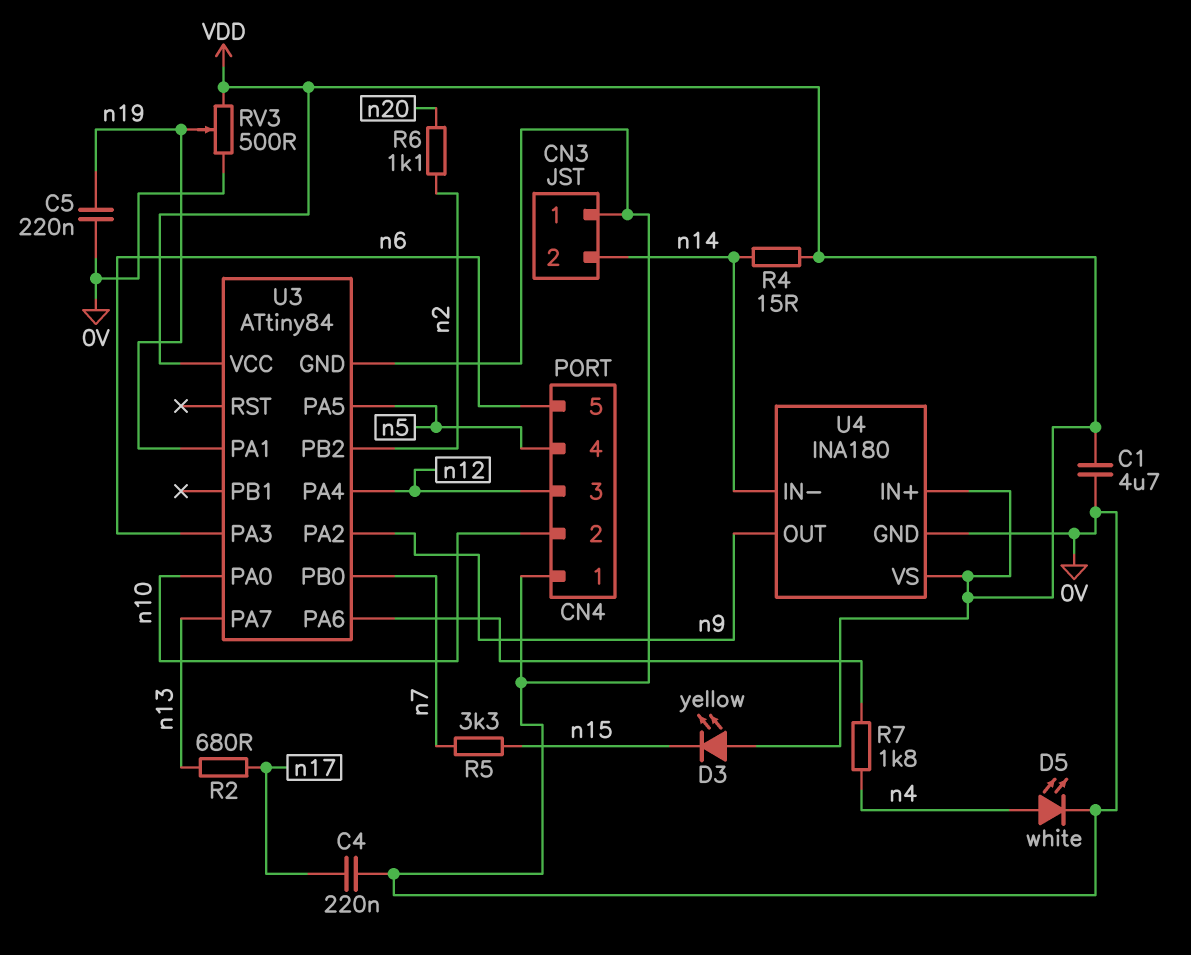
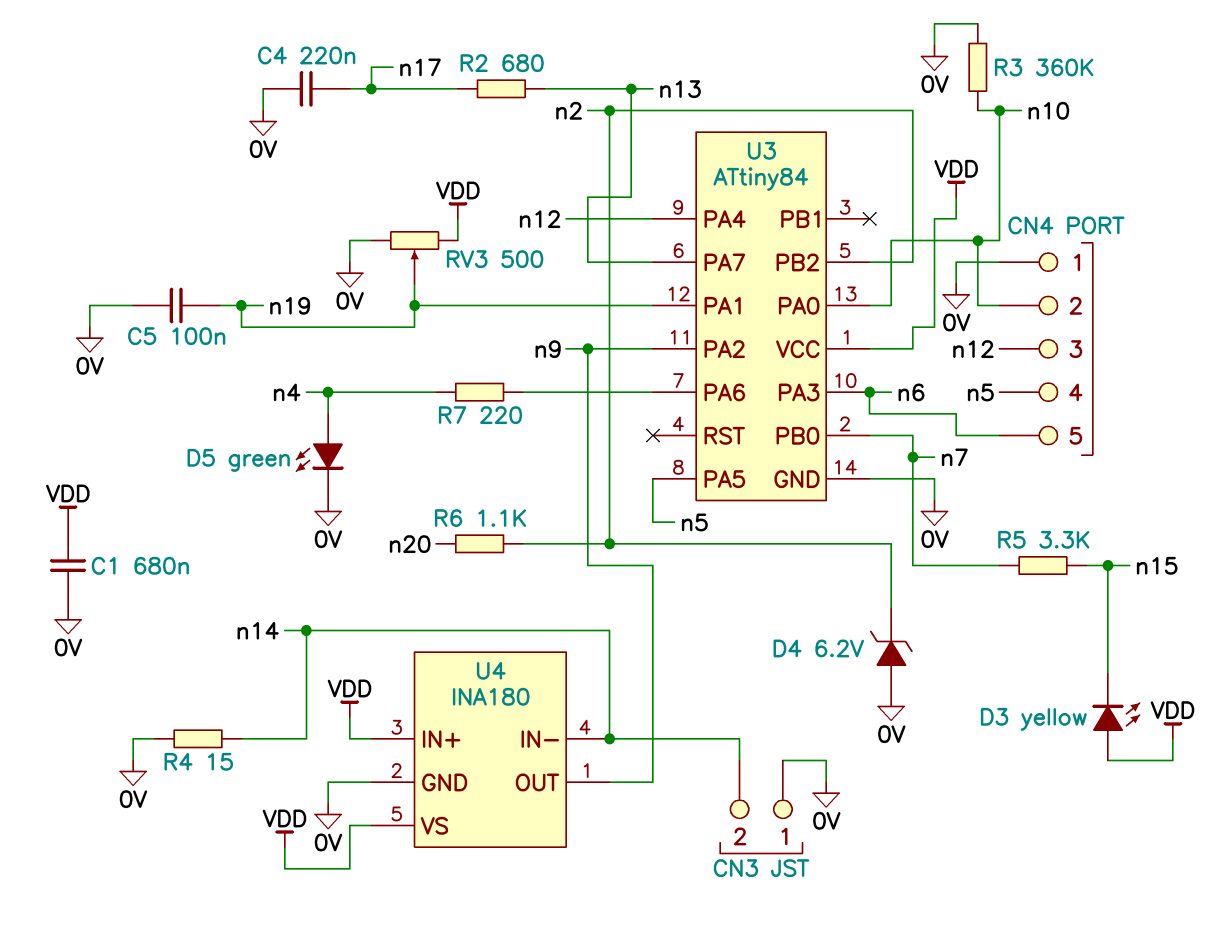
C1: 4.7uF (0V, VDD) -> 680nF (0V, VDD)
C5: 220nF (0V, n19) -> 100nF (0V, n19)
D4: none -> zener 6.2V (A 0V, K n2)
D5: LED white (A n4, K 0V) -> LED green (A n4, K 0V)
R3: none -> 360k (0V, n10)
R4: 15 (VDD, n14) -> 15 (0V, n14)
R7: 1.8k (U3/PA6, n4) -> 220 (U3/PA6, n4)

